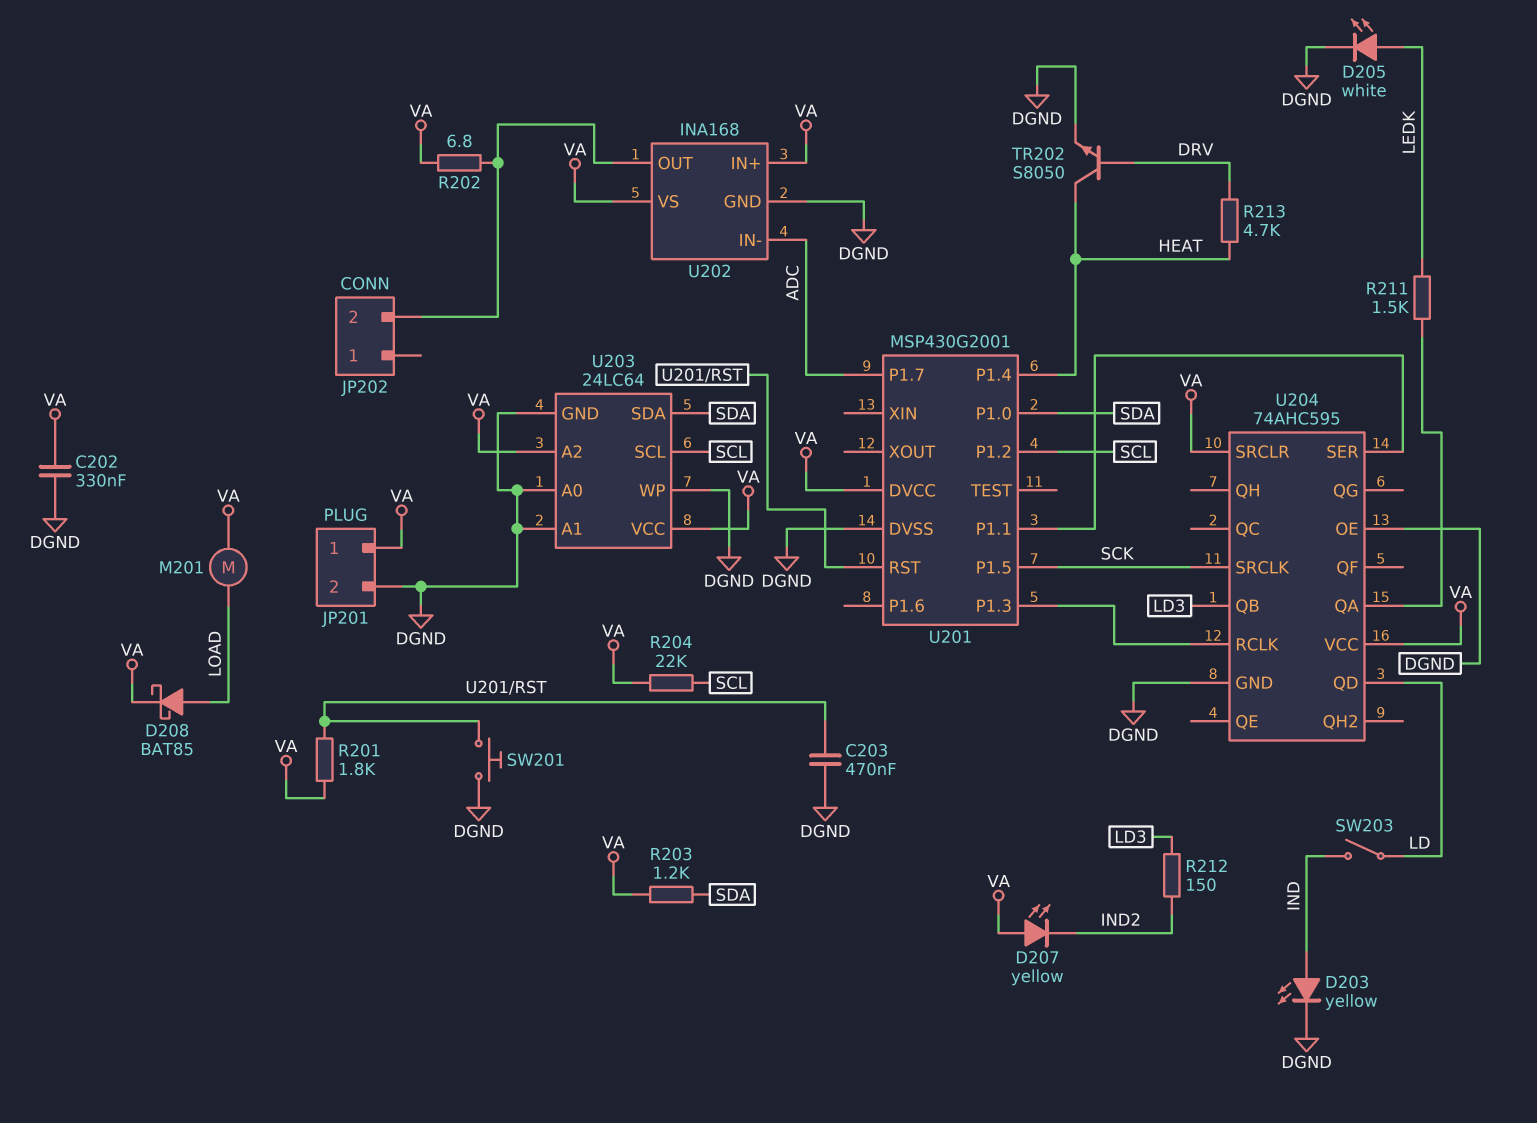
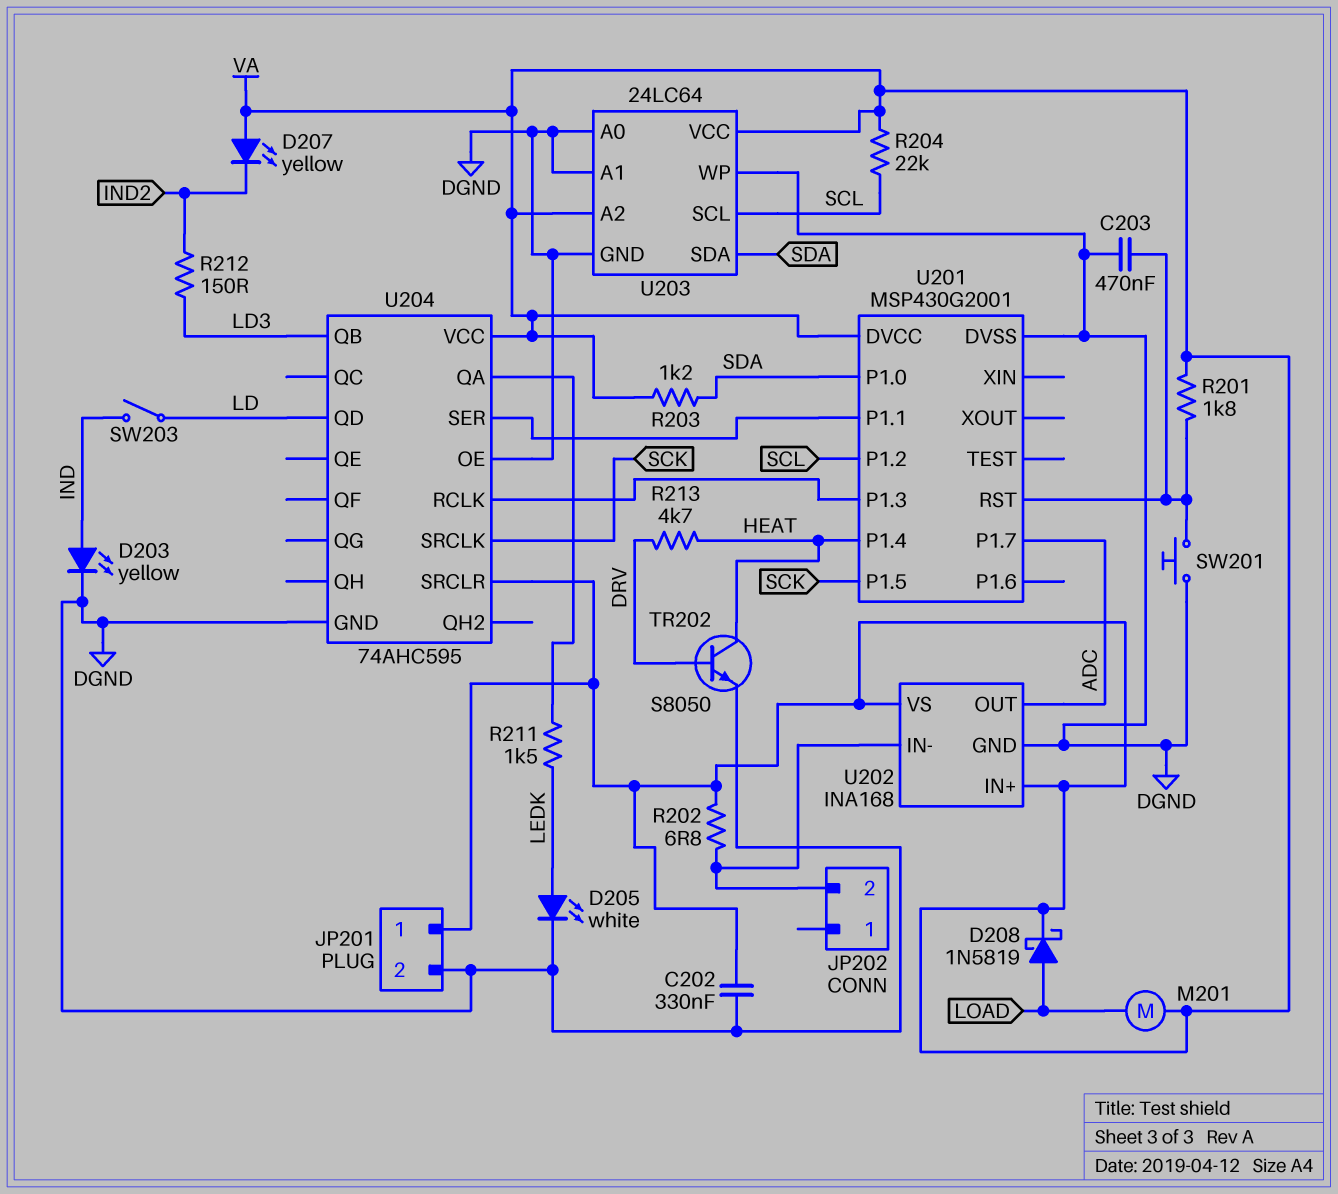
D208: schottky BAT85 (A LOAD, K VA) -> schottky 1N5819 (A LOAD, K VA)
U202 pin IN-: ADC -> JP202/2
U202 pin OUT: JP202/2 -> ADC

